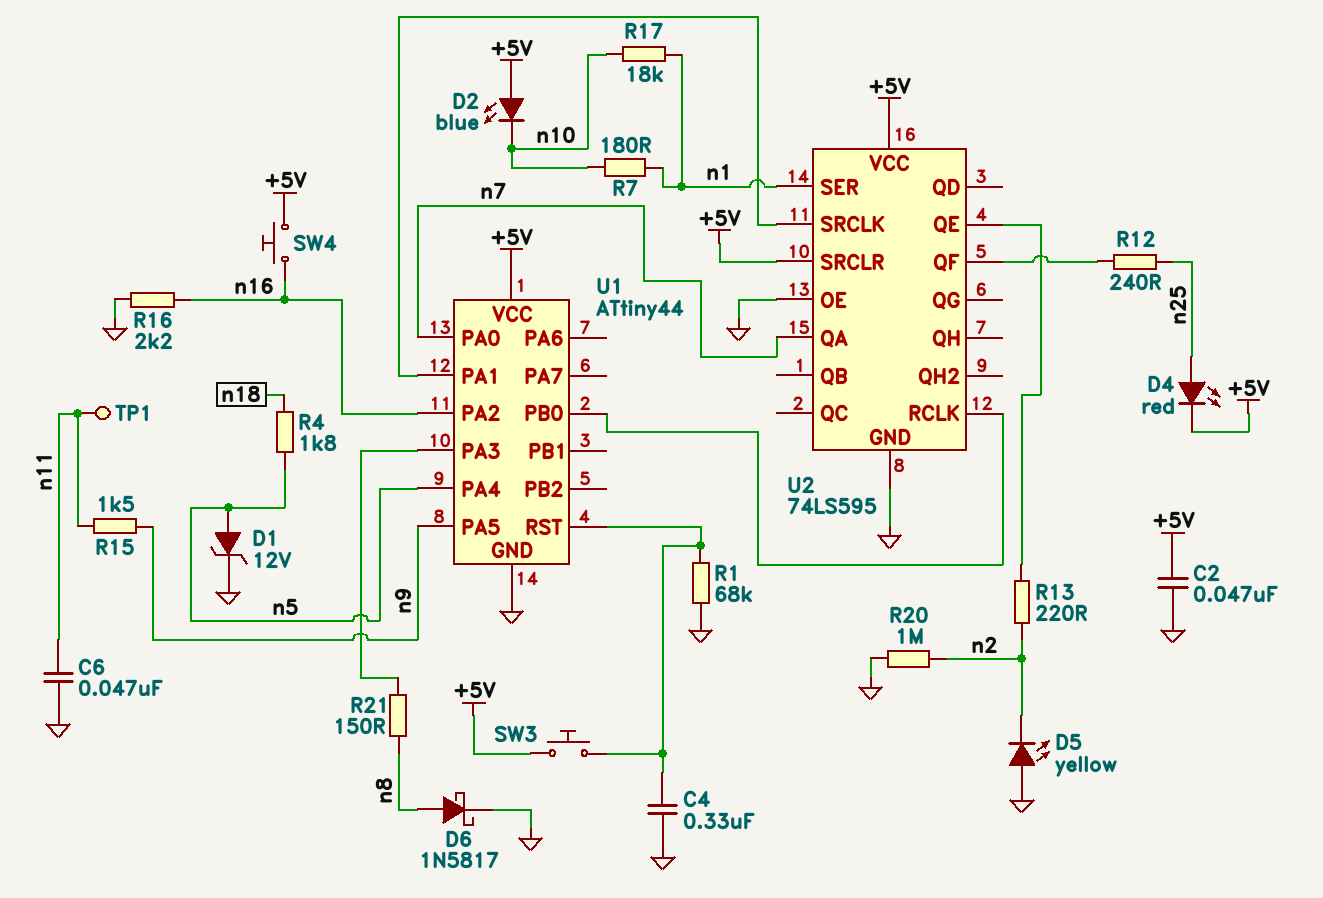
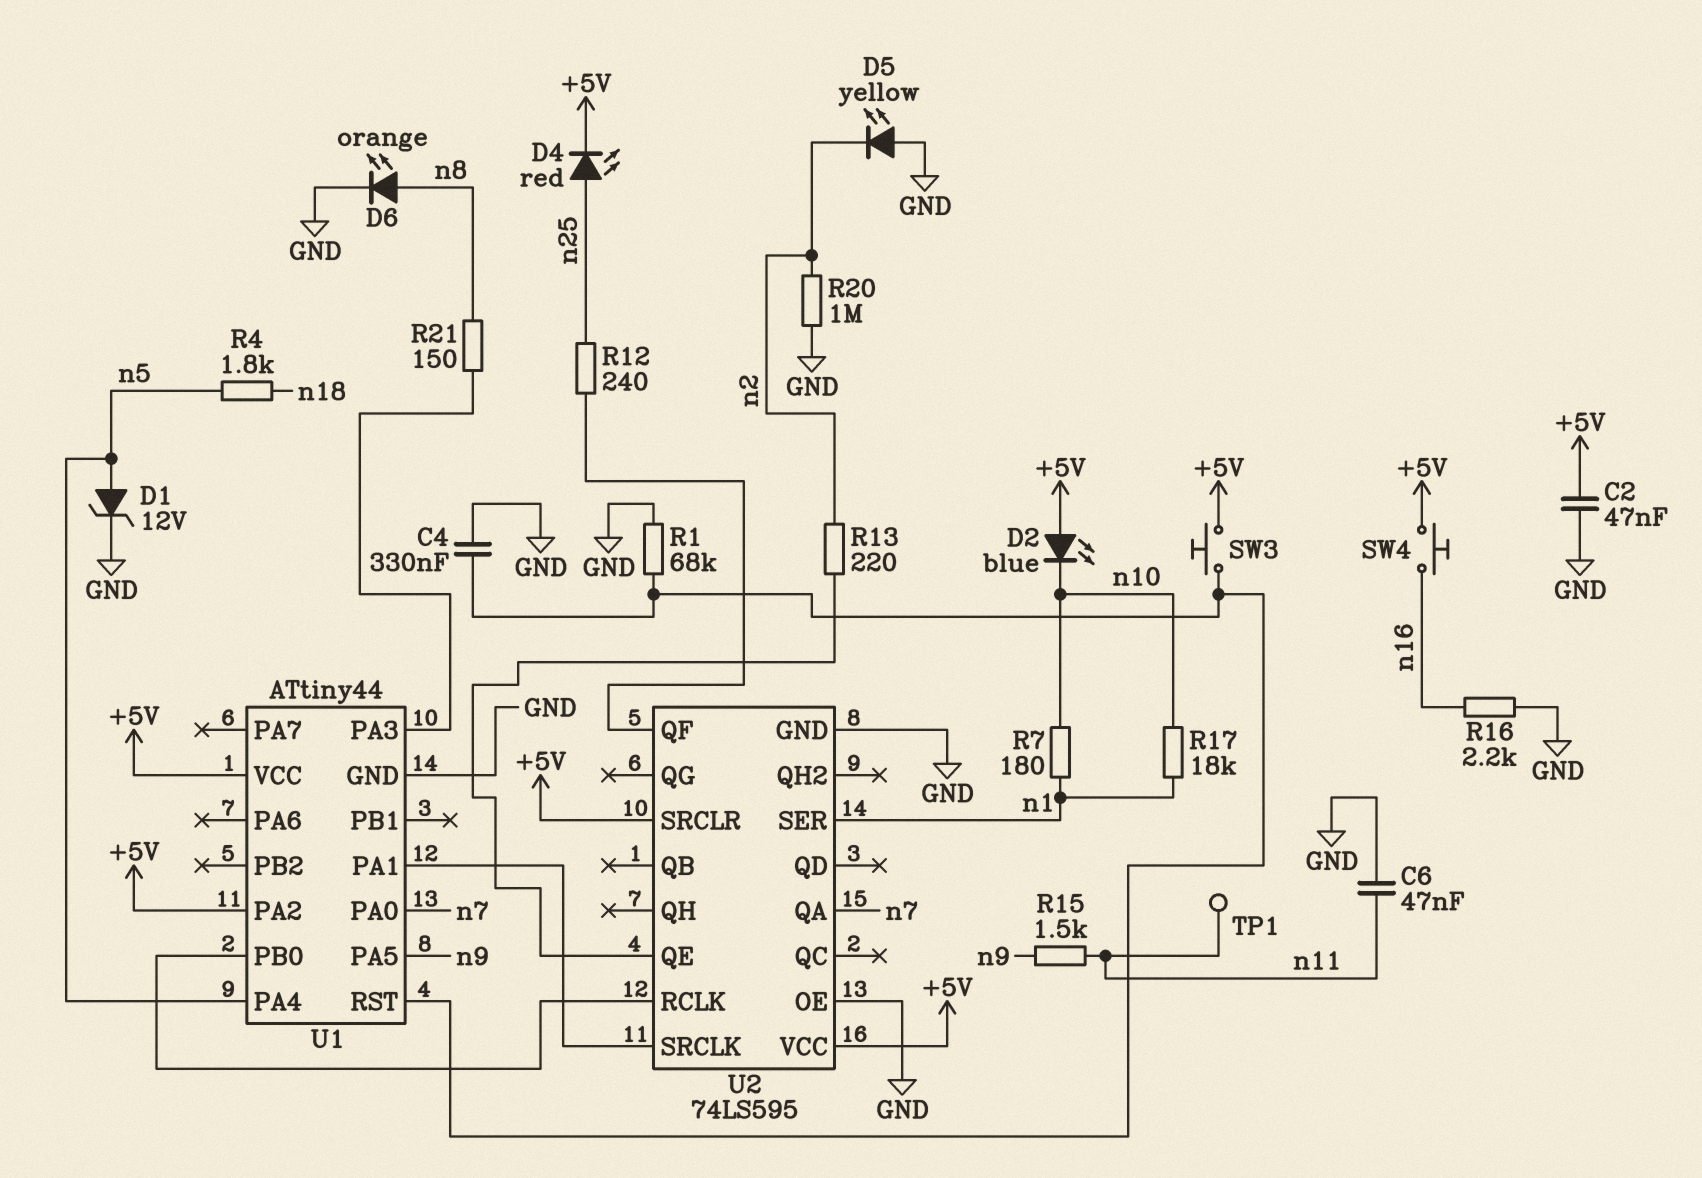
D6: schottky 1N5817 (A n8, K GND) -> LED orange (A n8, K GND)
U1 pin PA2: n16 -> +5V

